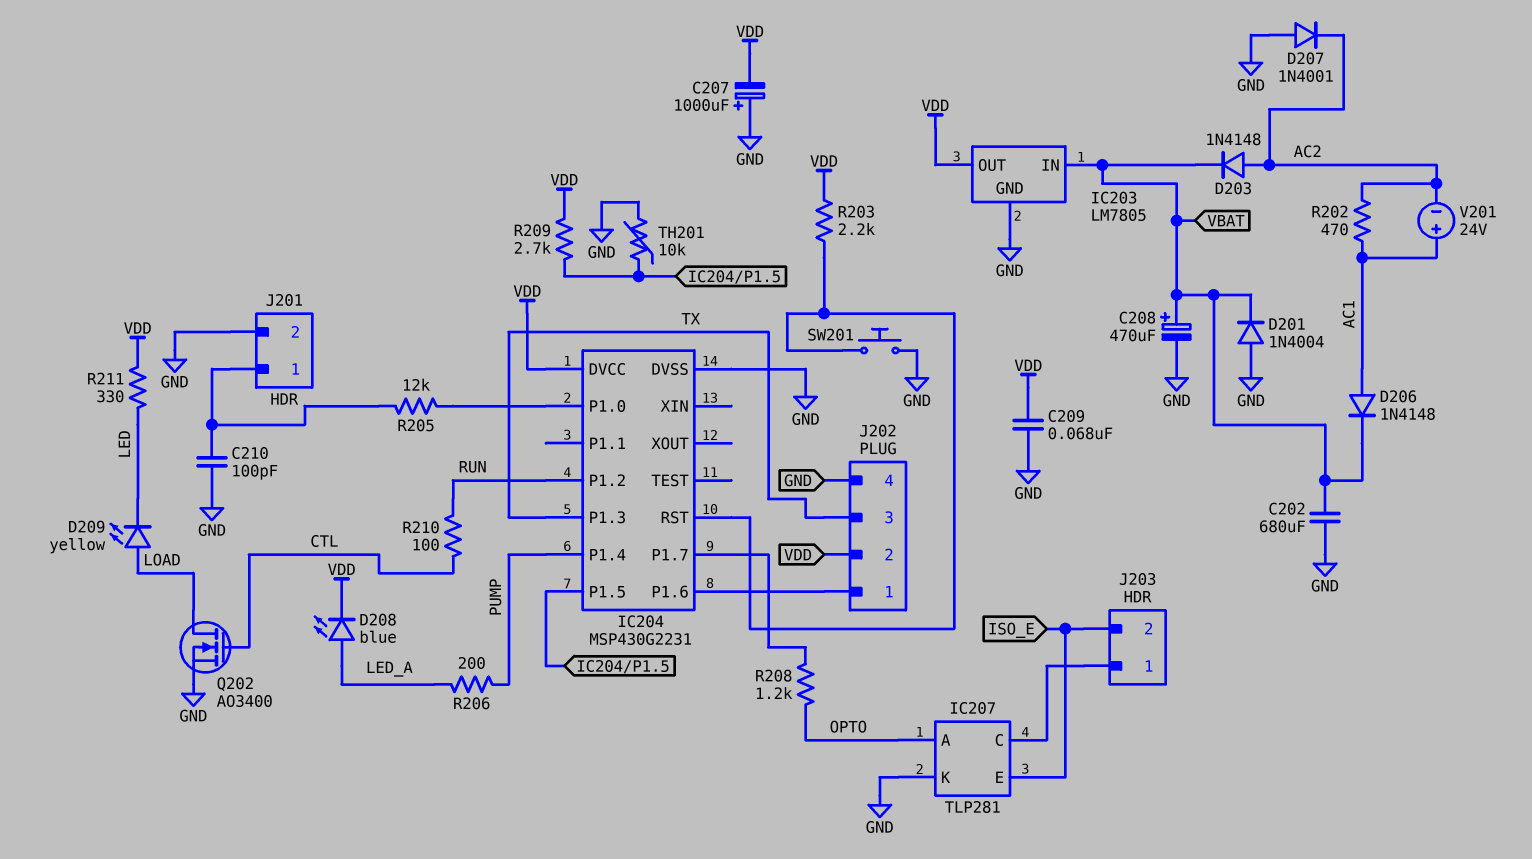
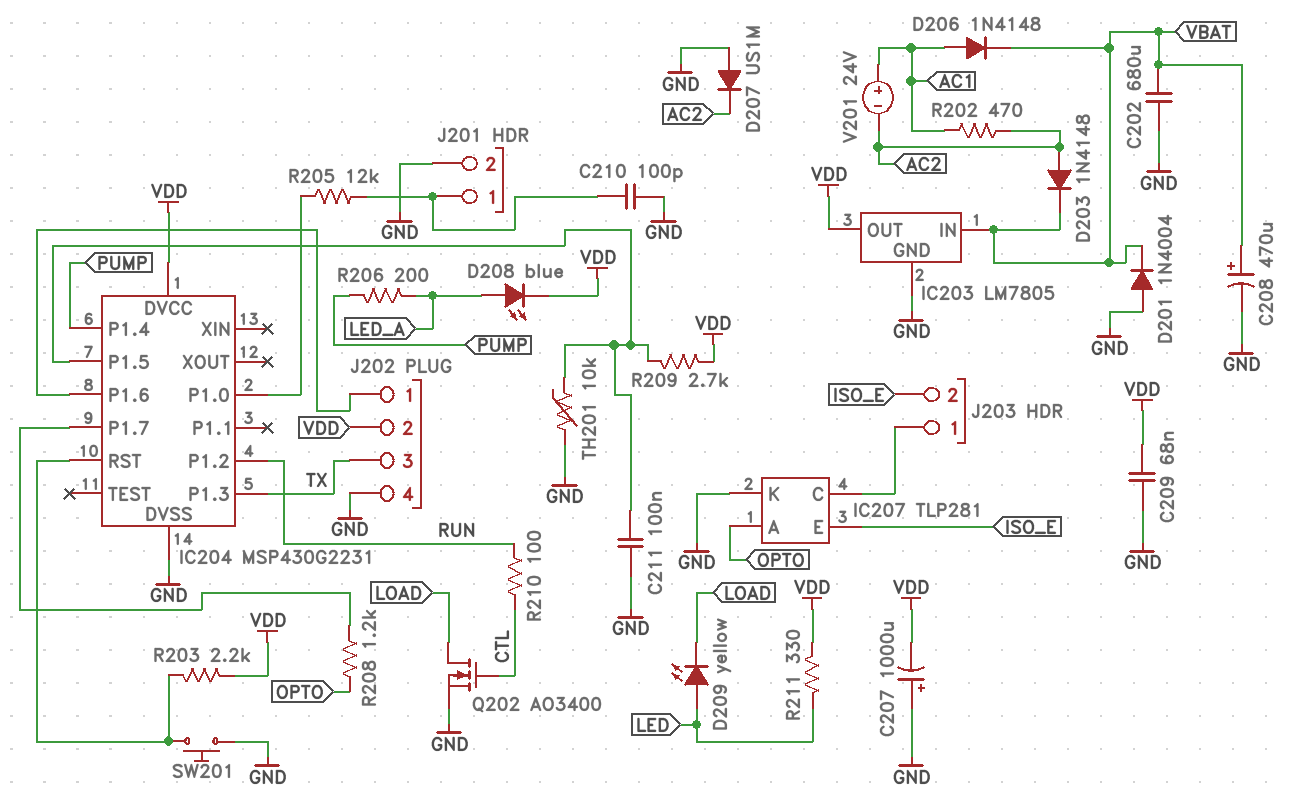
C211: none -> 100nF (GND, IC204/P1.5)
D207: diode 1N4001 (A GND, K AC2) -> diode US1M (A GND, K AC2)
D209: LED yellow (A LOAD, K LED) -> LED yellow (A LED, K LOAD)

